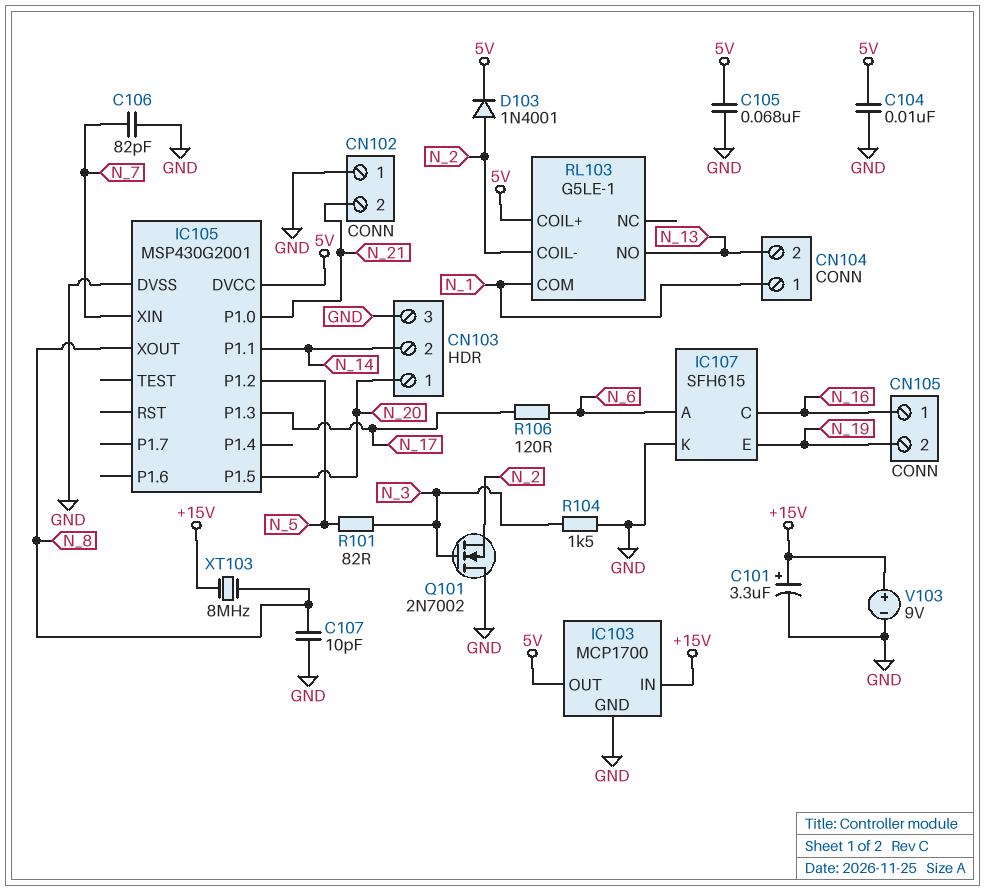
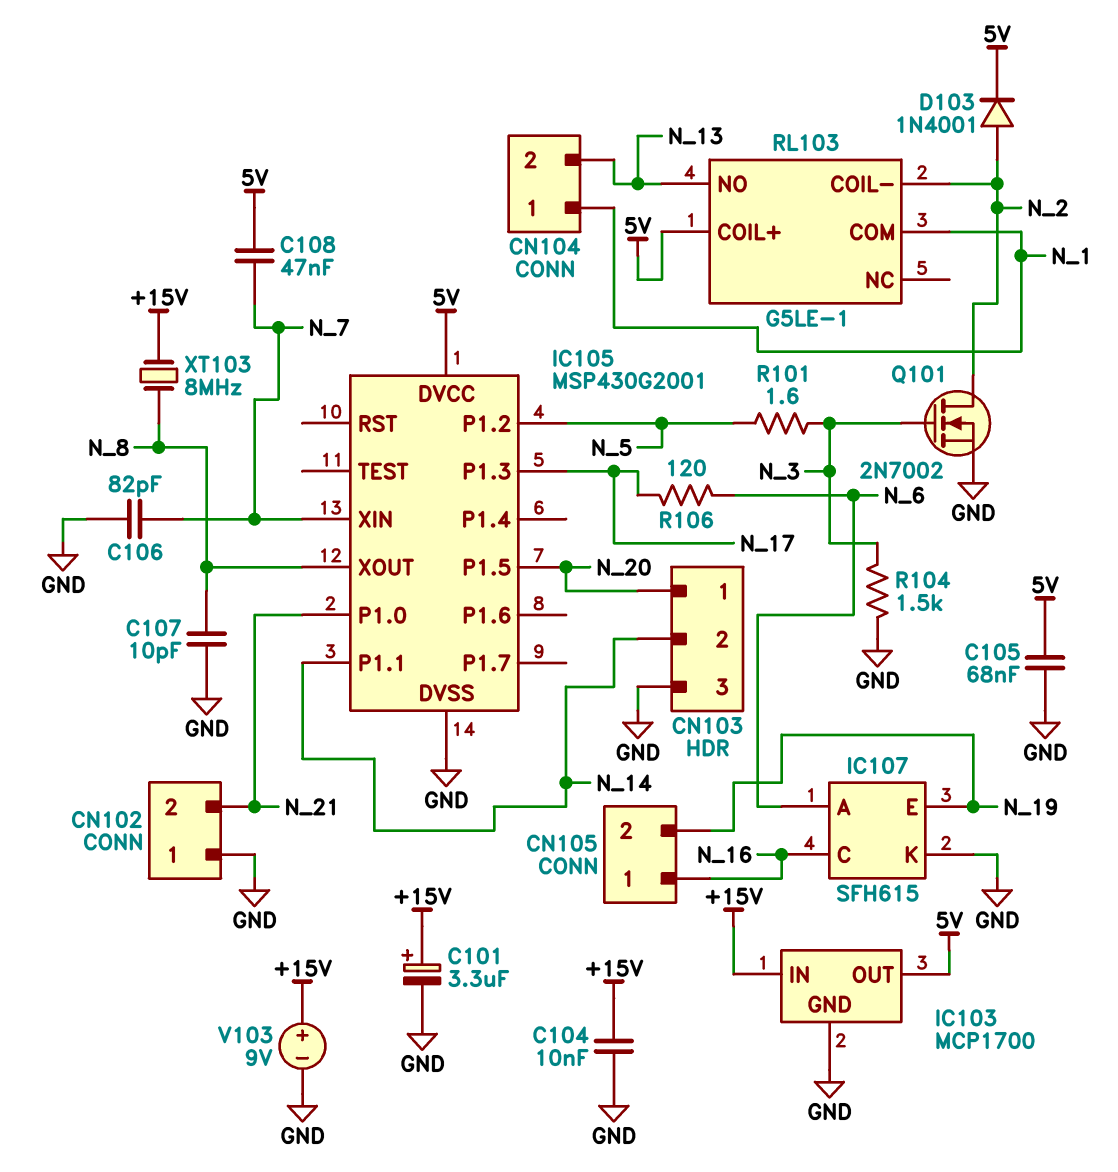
C104: 10nF (5V, GND) -> 10nF (+15V, GND)
C108: none -> 47nF (5V, N_7)
Q101: NMOS 2N7002 (G N_3, D GND, S N_2) -> NMOS 2N7002 (G N_3, D N_2, S GND)
R101: 82 (N_3, N_5) -> 1.6 (N_3, N_5)

